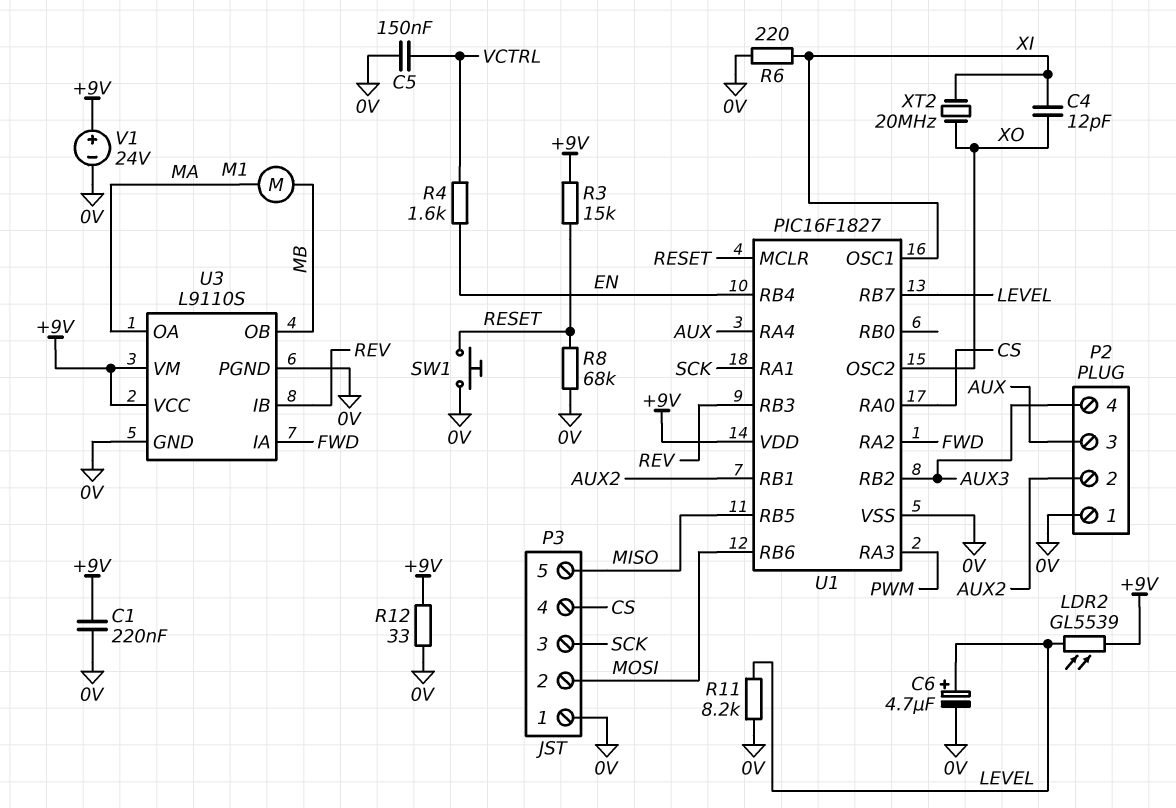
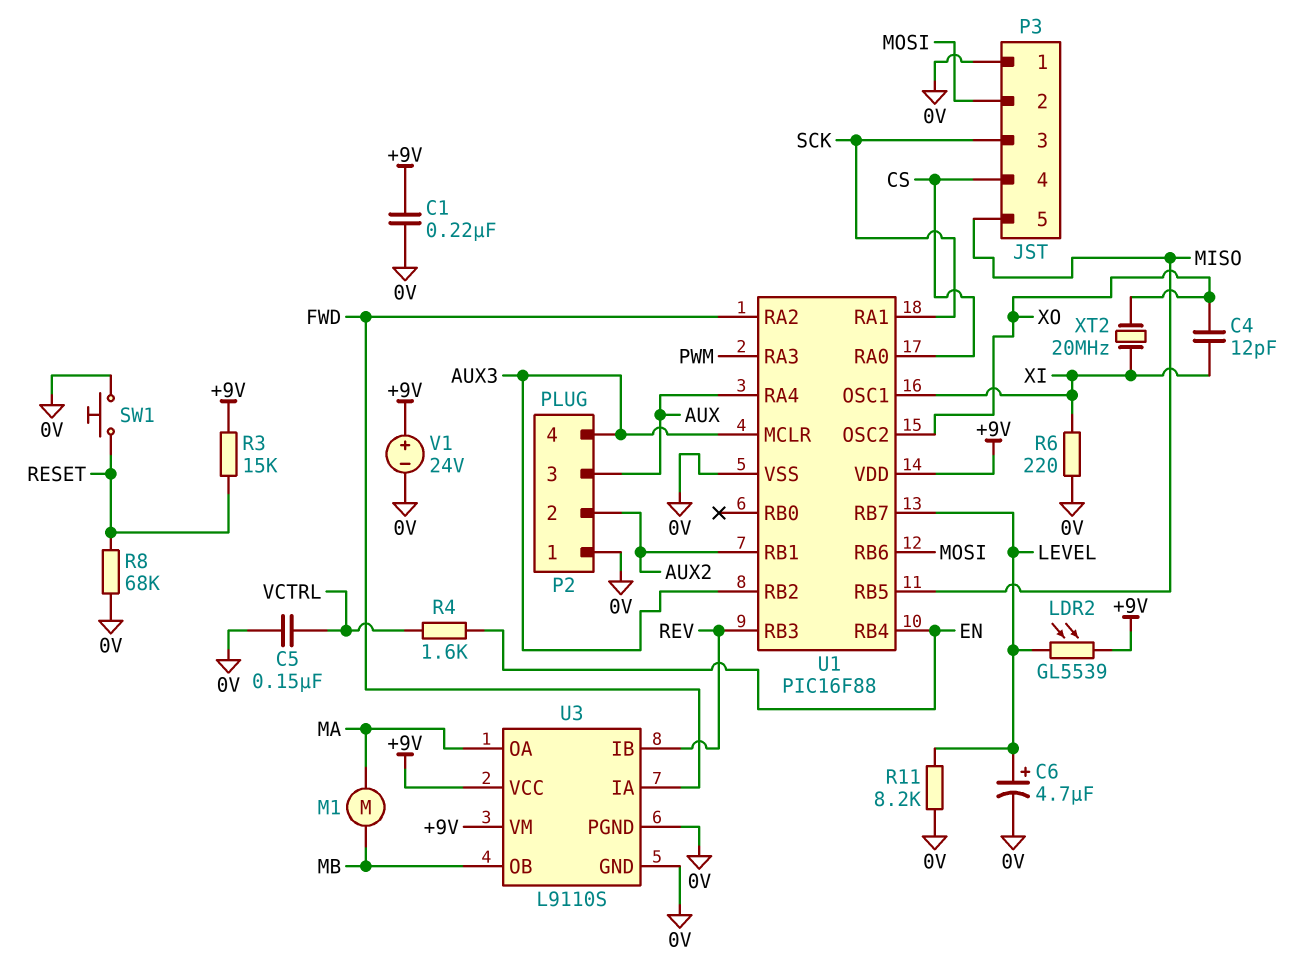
R12: 33 (+9V, 0V) -> none
U1: PIC16F1827 -> PIC16F88
U1 pin MCLR: RESET -> AUX3

